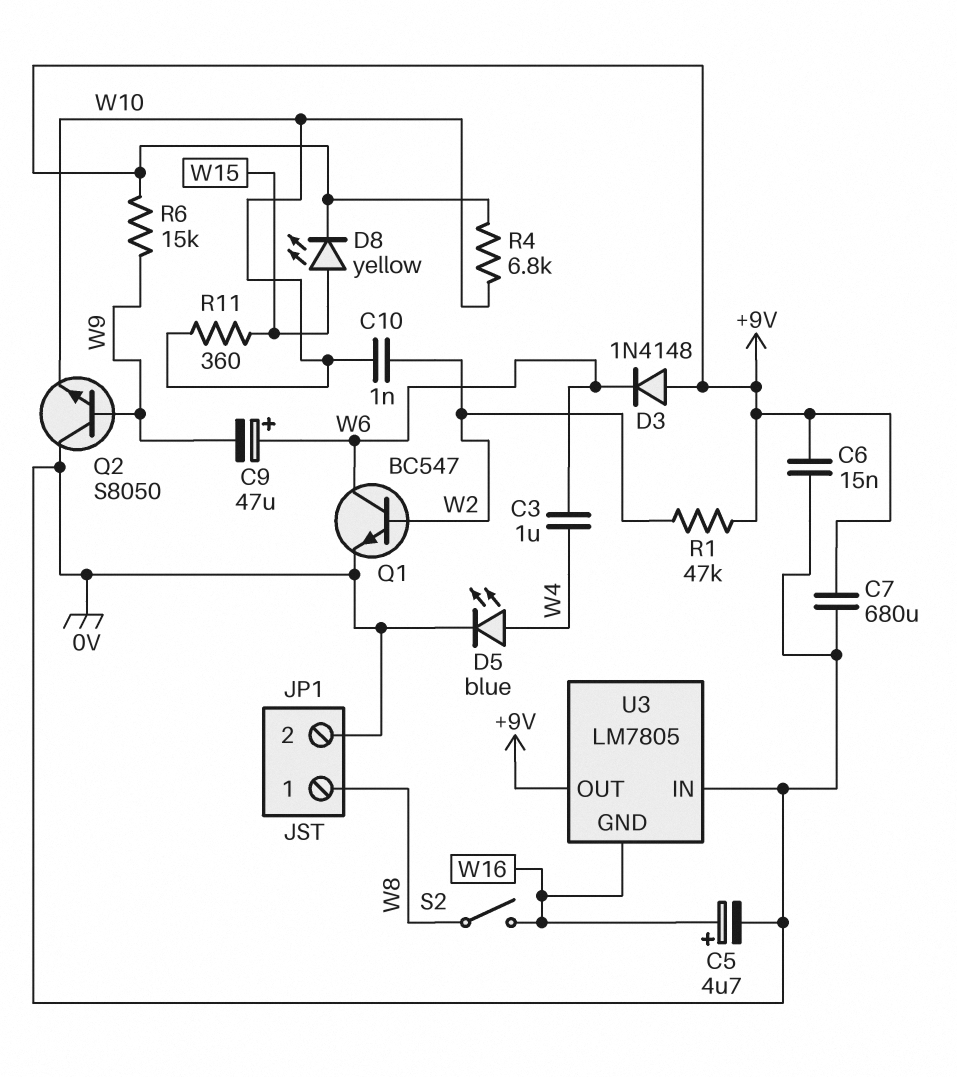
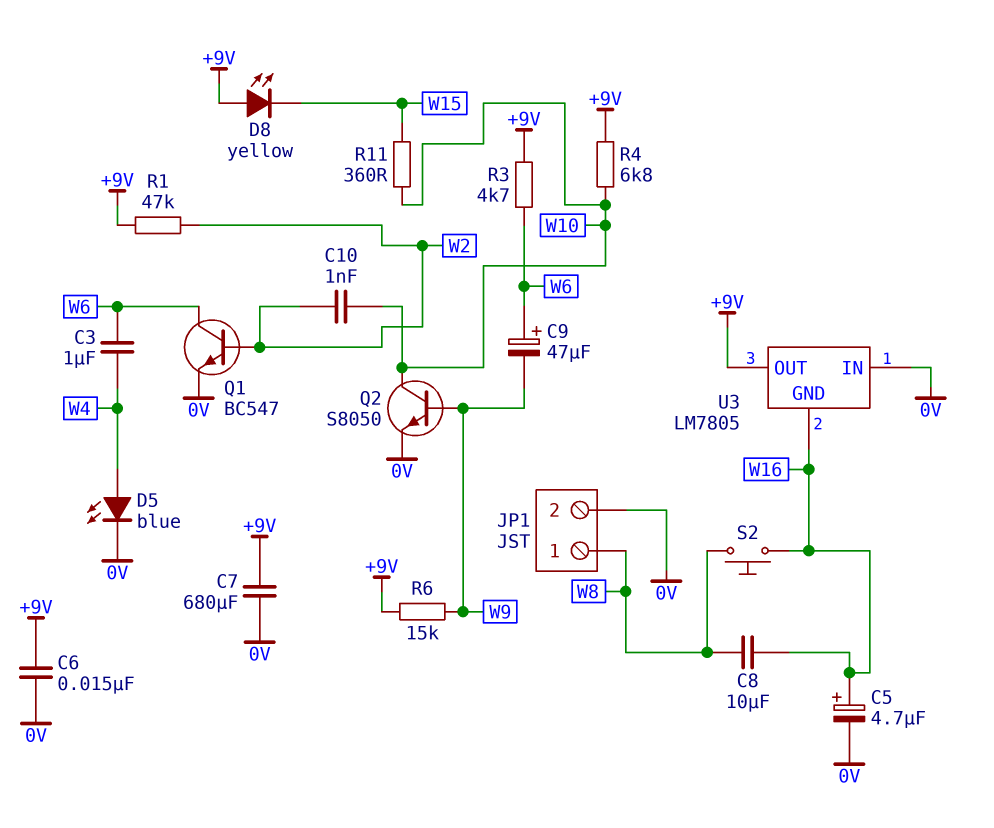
C8: none -> 10uF (W8, W16)
D3: diode 1N4148 (A +9V, K W6) -> none
D8: LED yellow (A W15, K +9V) -> LED yellow (A +9V, K W15)
Q2: NPN S8050 (B W9, C 0V, E W10) -> NPN S8050 (B W9, C W10, E 0V)
R3: none -> 4.7k (+9V, W6)
S2: switch (W8, W16) -> button (W8, W16)

